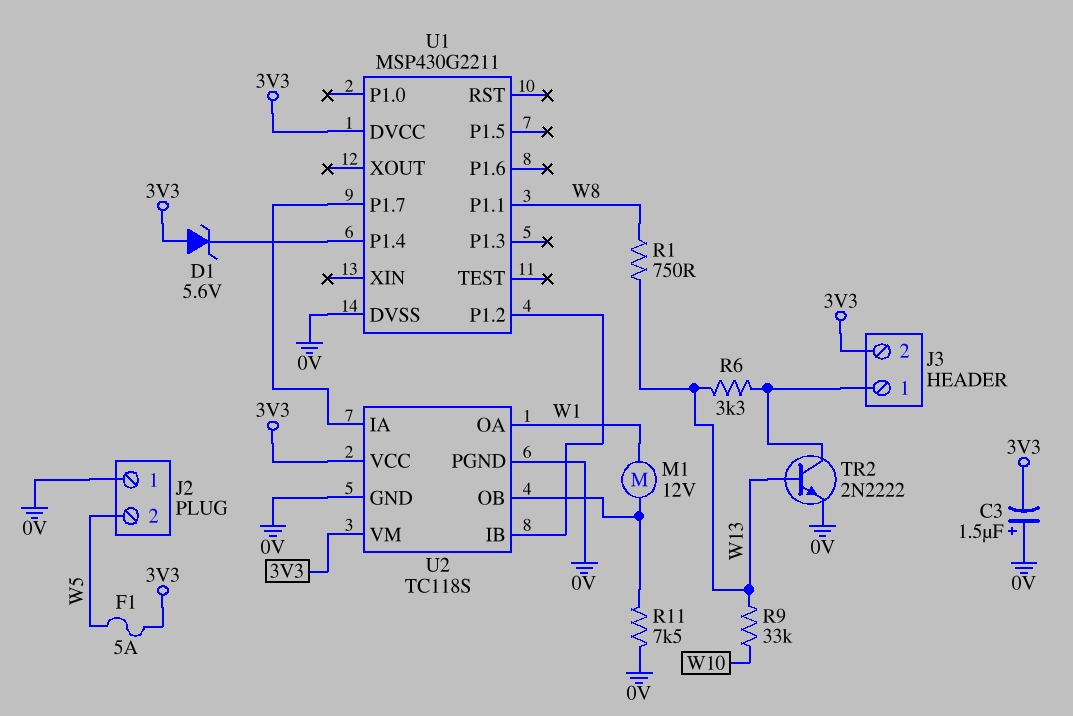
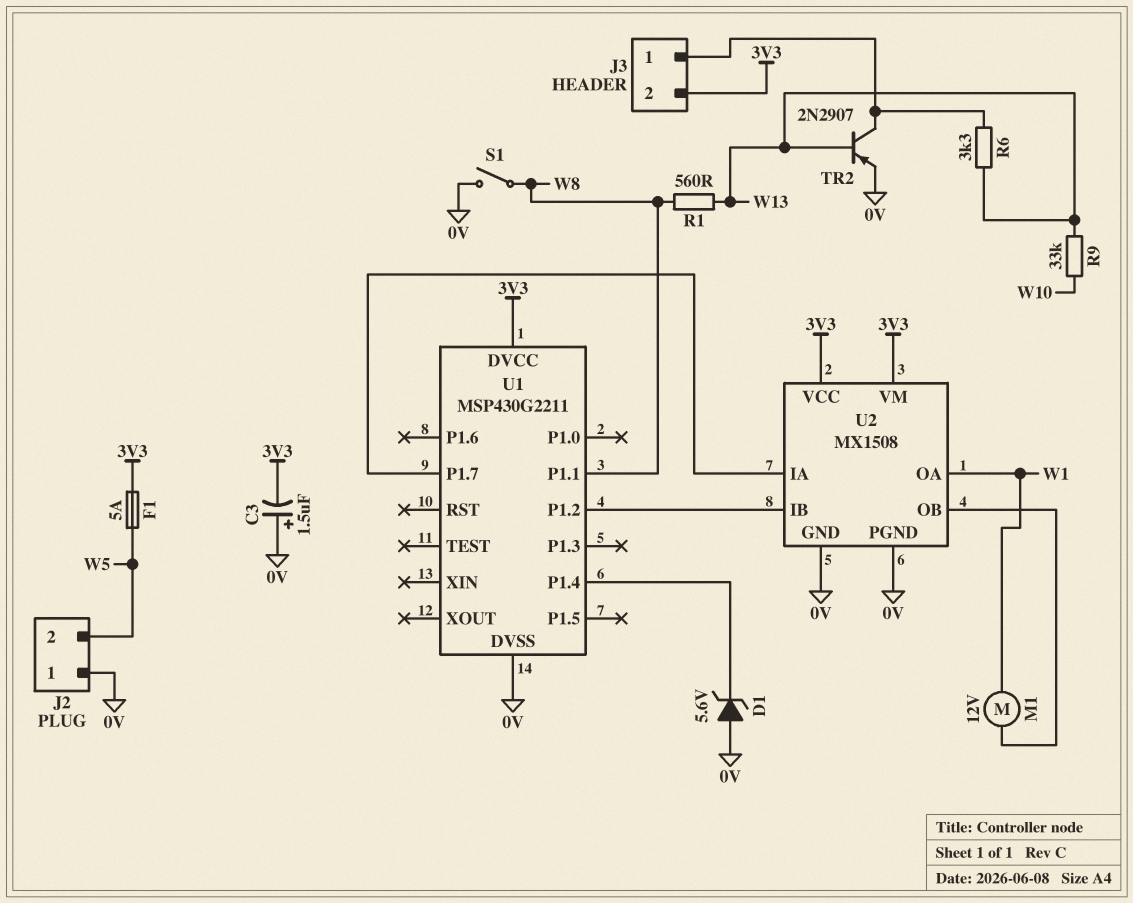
D1: zener 5.6V (A 3V3, K U1/P1.4) -> zener 5.6V (A 0V, K U1/P1.4)
R1: 750 (W8, W13) -> 560 (W8, W13)
R11: 7.5k (0V, U2/OB) -> none
S1: none -> switch (0V, W8)
TR2: NPN 2N2222 (B W13, C J3/1, E 0V) -> PNP 2N2907 (B W13, C J3/1, E 0V)
U2: TC118S -> MX1508

